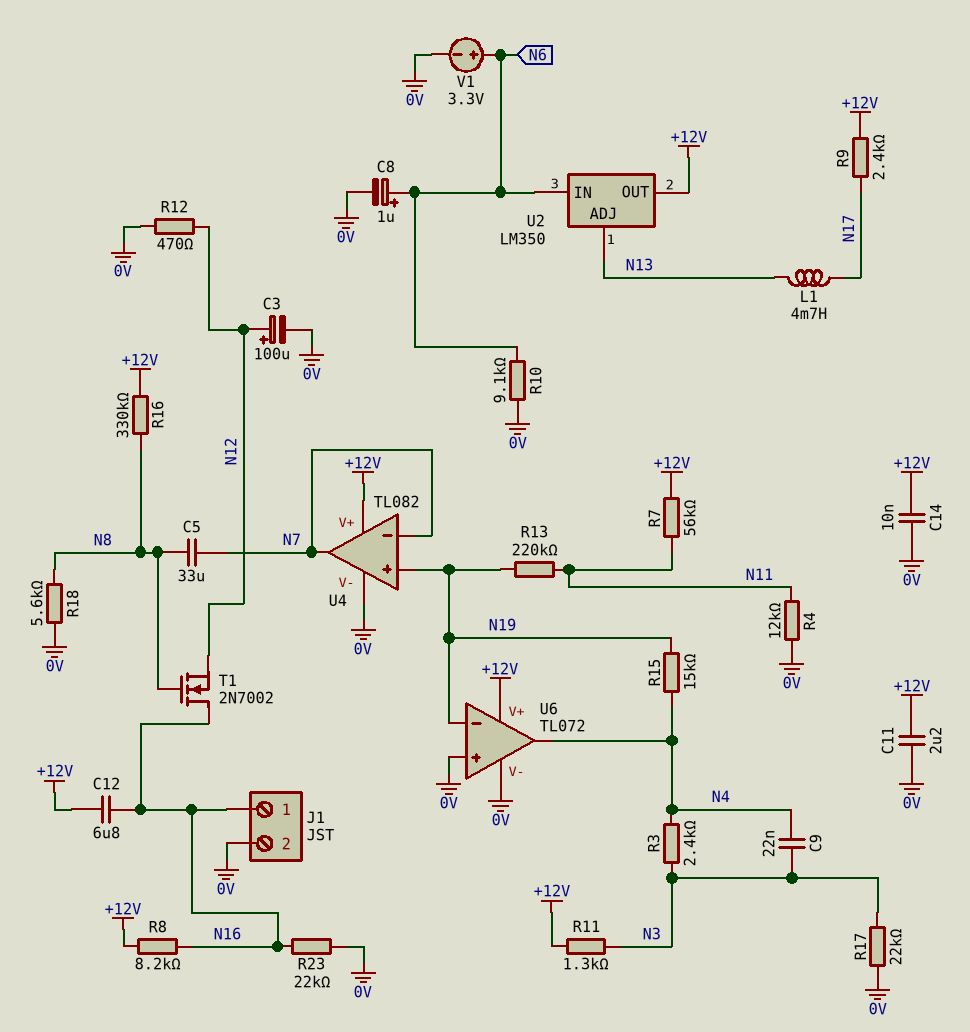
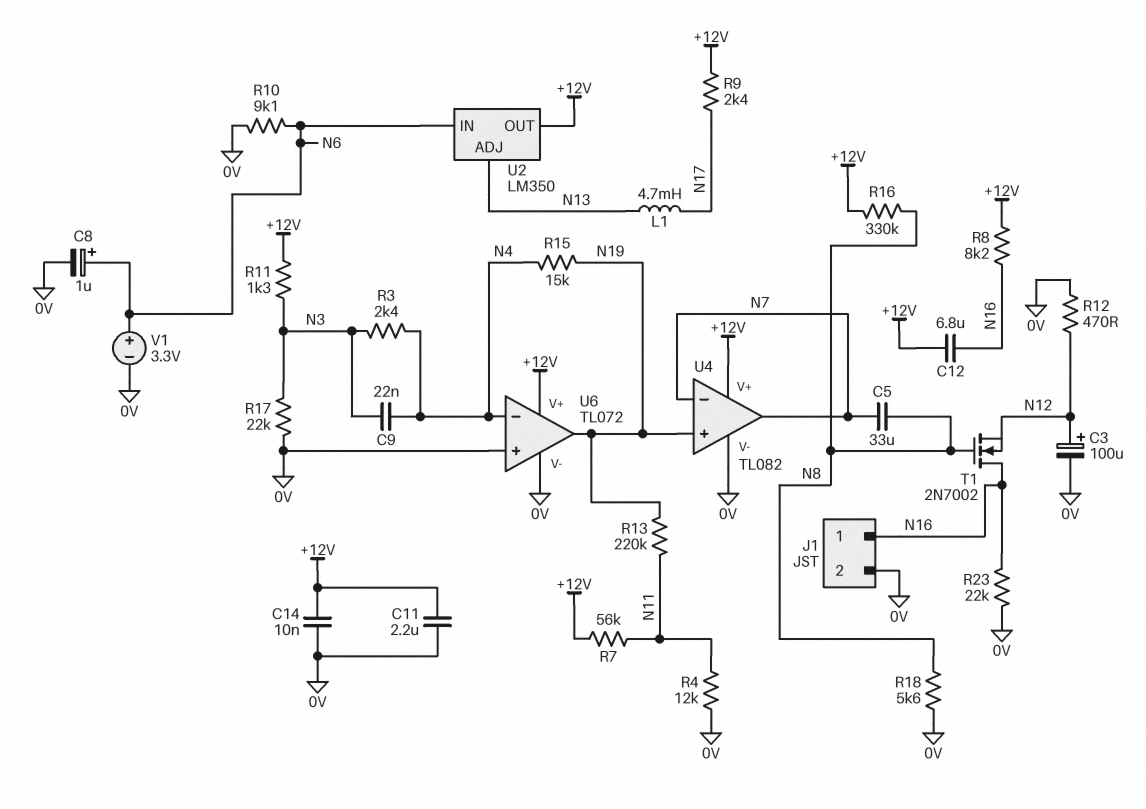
U6 pin in-: N19 -> N4
U6 pin out: N4 -> N19

